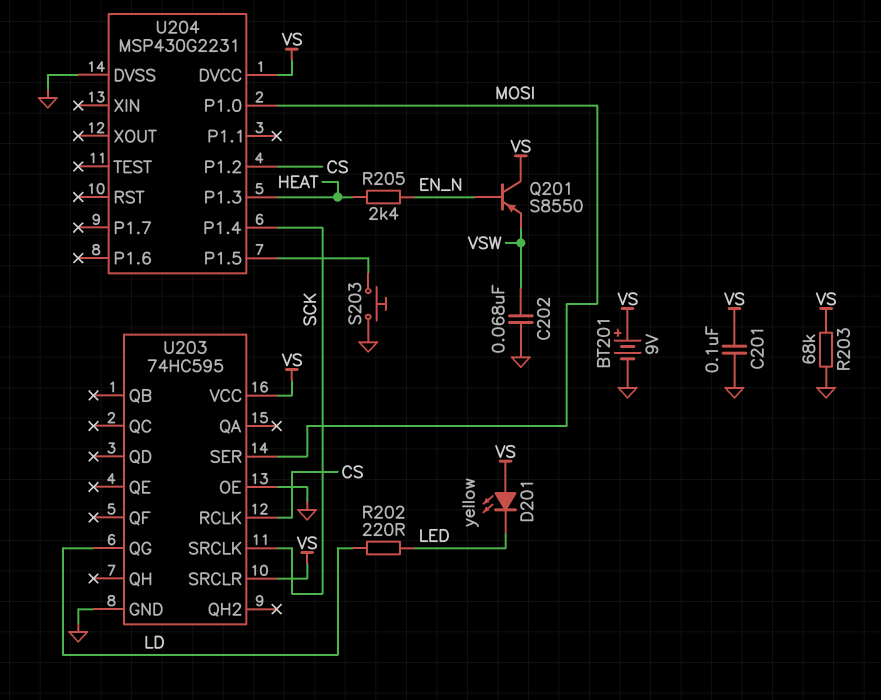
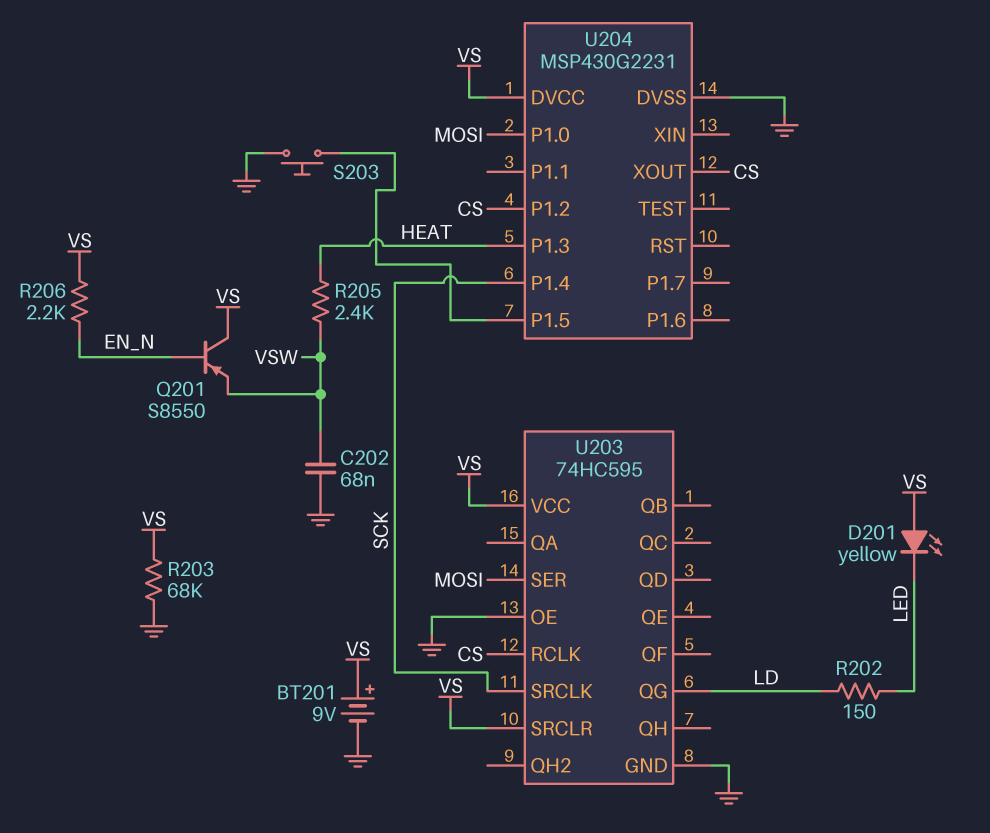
C201: 100nF (GND, VS) -> none
R202: 220 (LD, LED) -> 150 (LD, LED)
R205: 2.4k (EN_N, HEAT) -> 2.4k (HEAT, VSW)
R206: none -> 2.2k (EN_N, VS)
U204 pin XOUT: none -> CS

